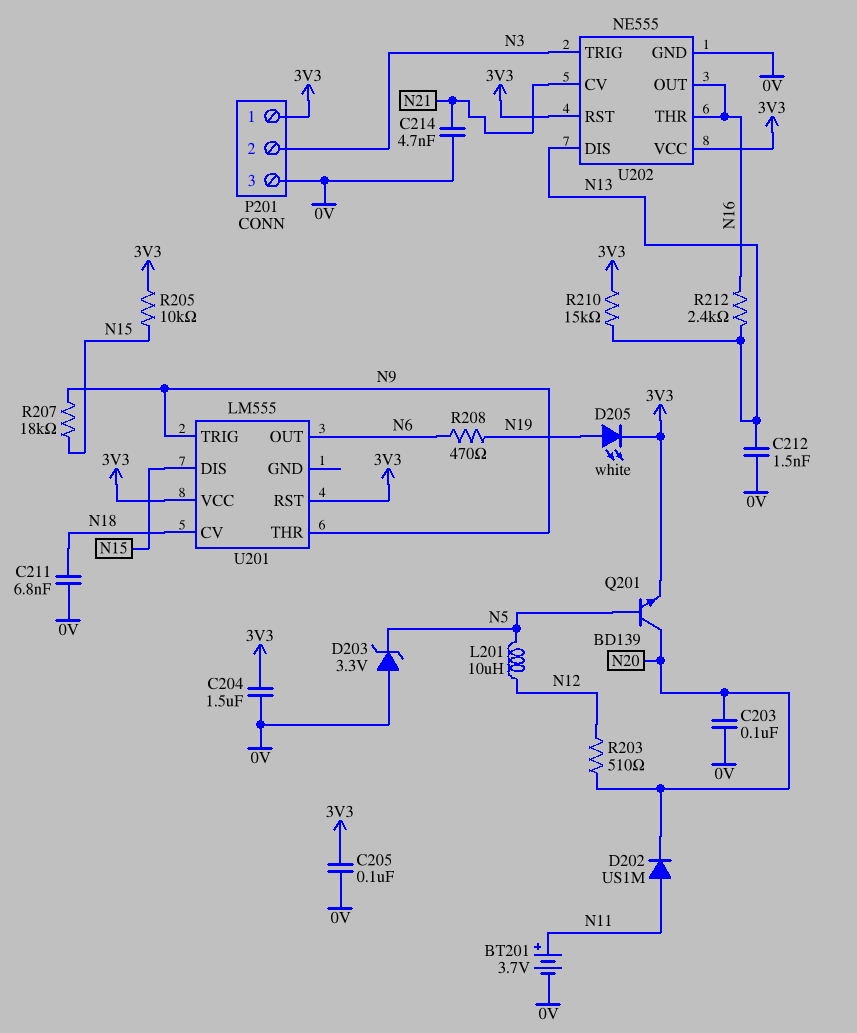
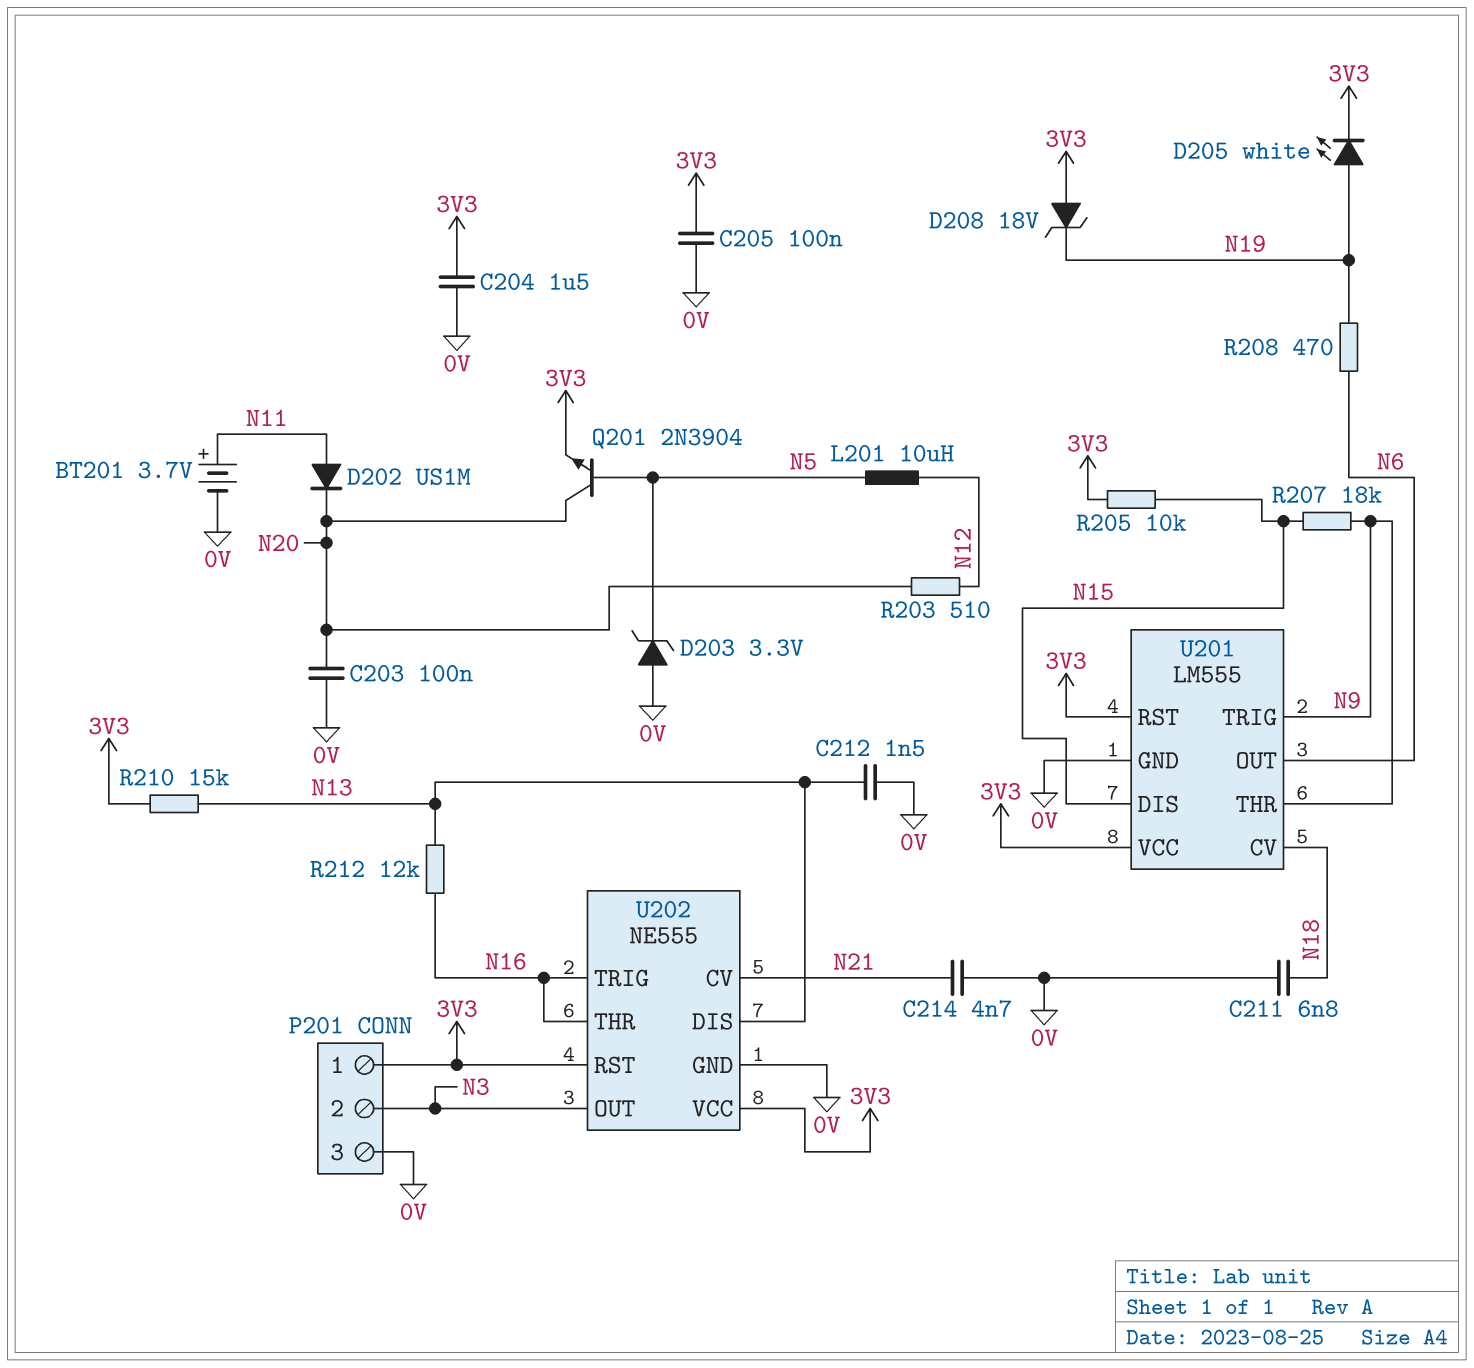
D208: none -> zener 18V (A 3V3, K N19)
Q201: NPN BD139 (B N5, C N20, E 3V3) -> NPN 2N3904 (B N5, C N20, E 3V3)
R212: 2.4k (N13, N16) -> 12k (N13, N16)
U201 pin GND: none -> 0V
U202 pin OUT: N16 -> N3
U202 pin TRIG: N3 -> N16

